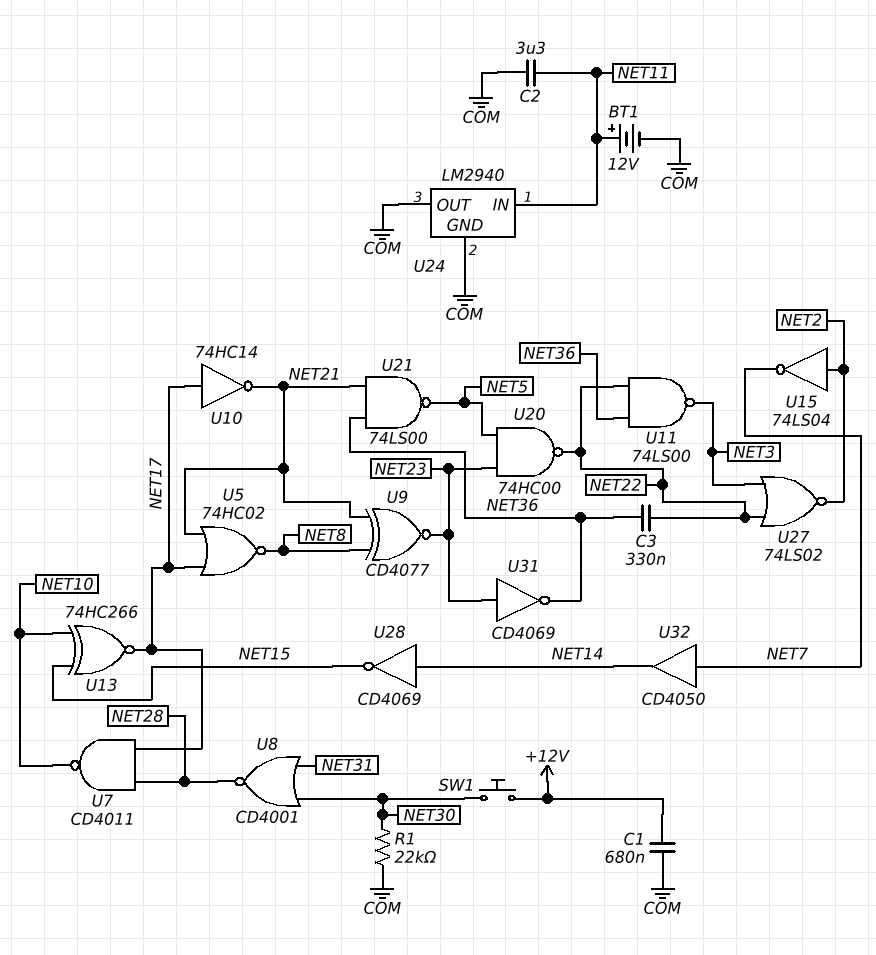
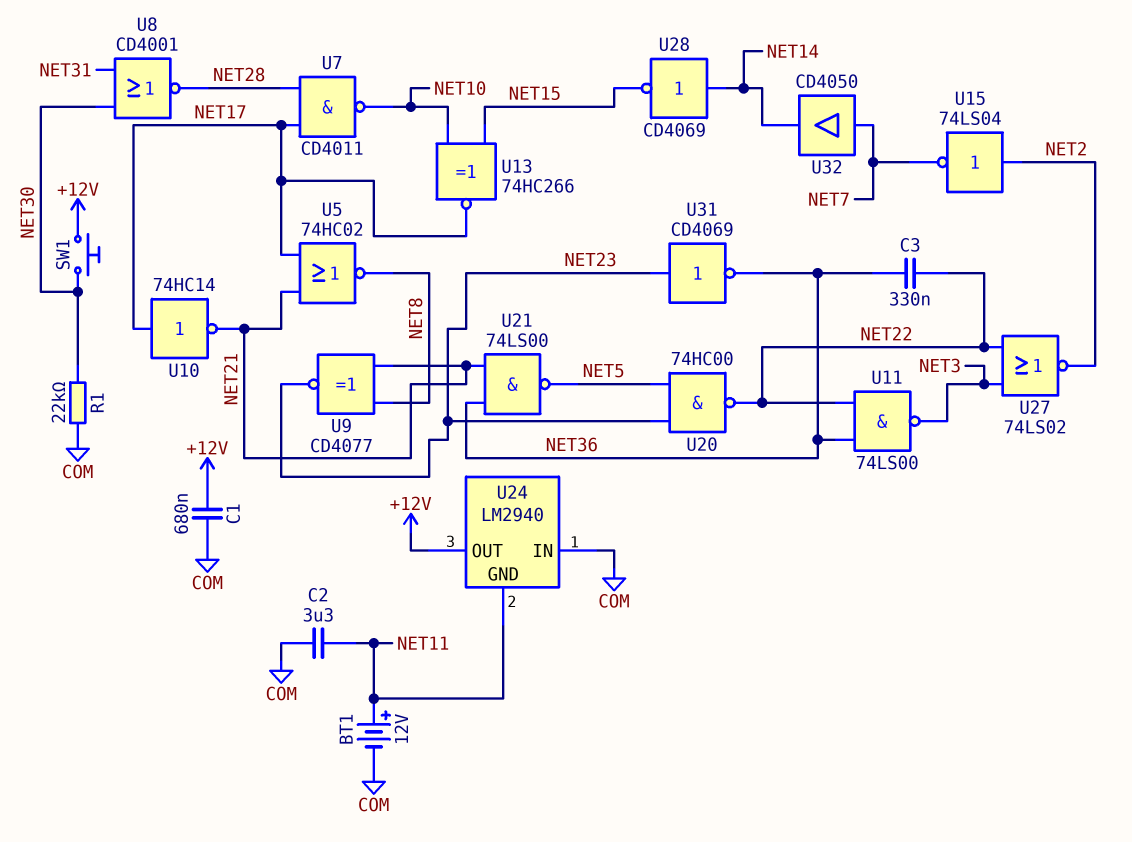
U24 pin GND: COM -> NET11
U24 pin IN: NET11 -> COM
U24 pin OUT: COM -> +12V

